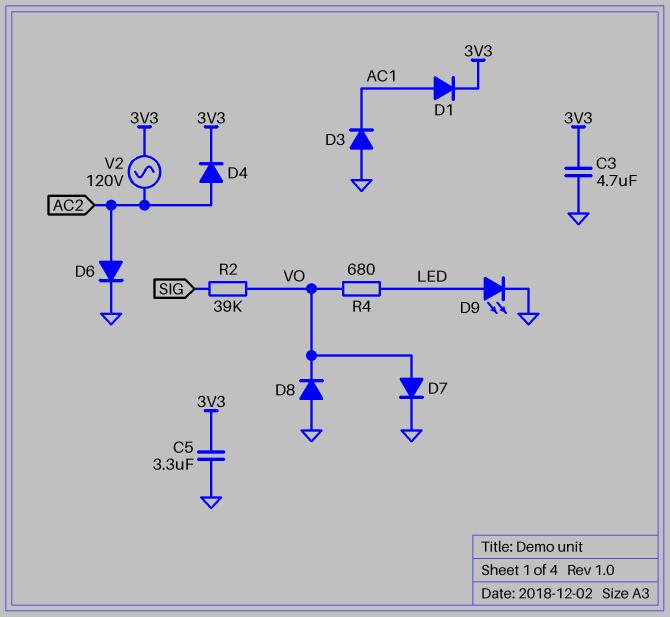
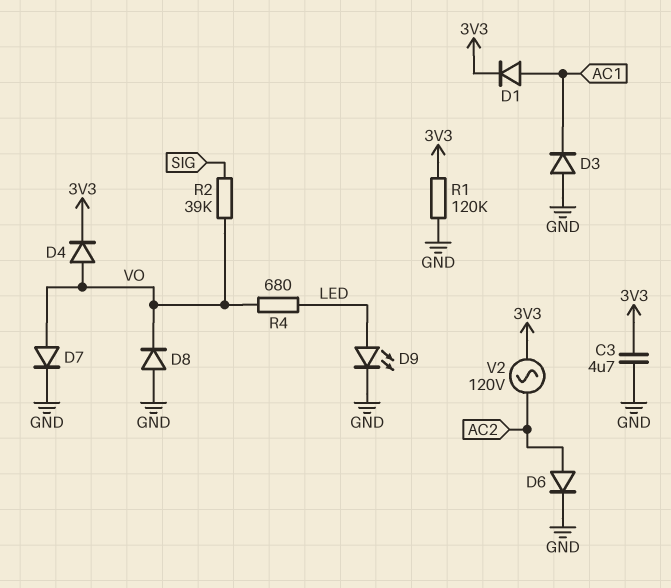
C5: 3.3uF (3V3, GND) -> none
D4: diode (A AC2, K 3V3) -> diode (A VO, K 3V3)
R1: none -> 120k (3V3, GND)

